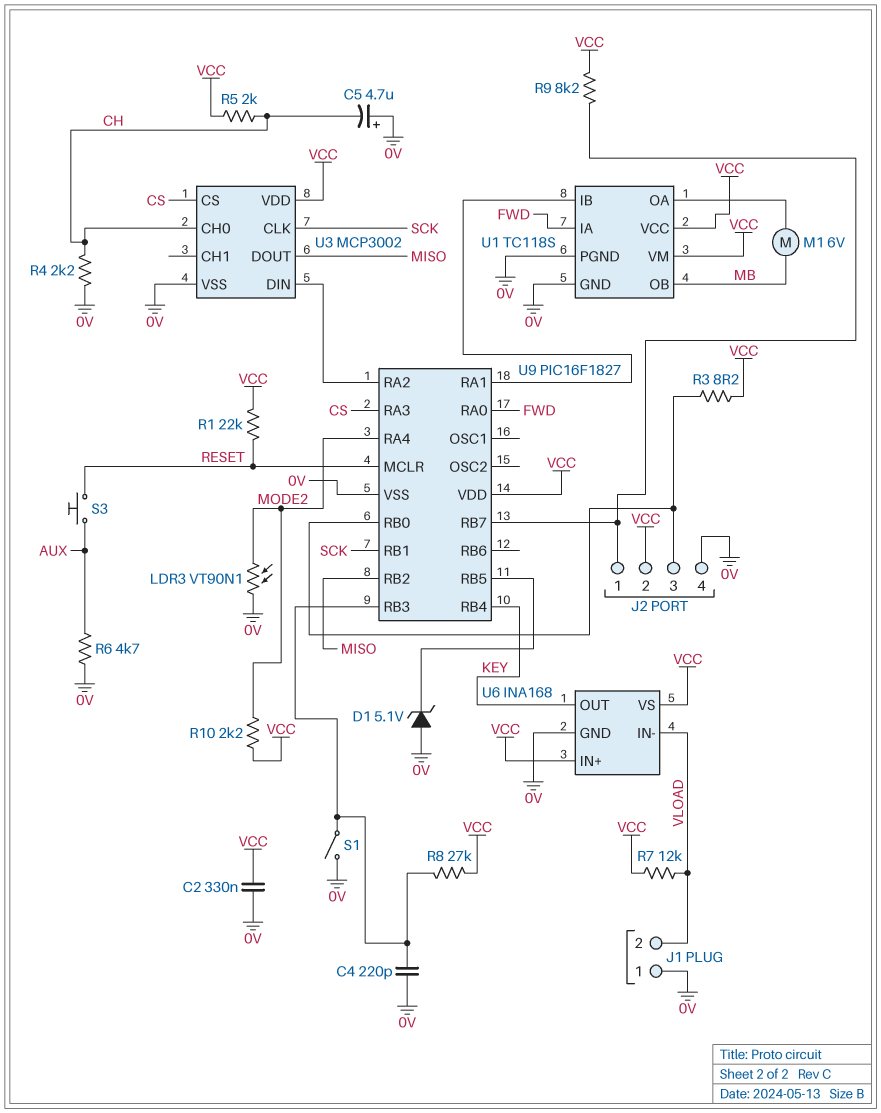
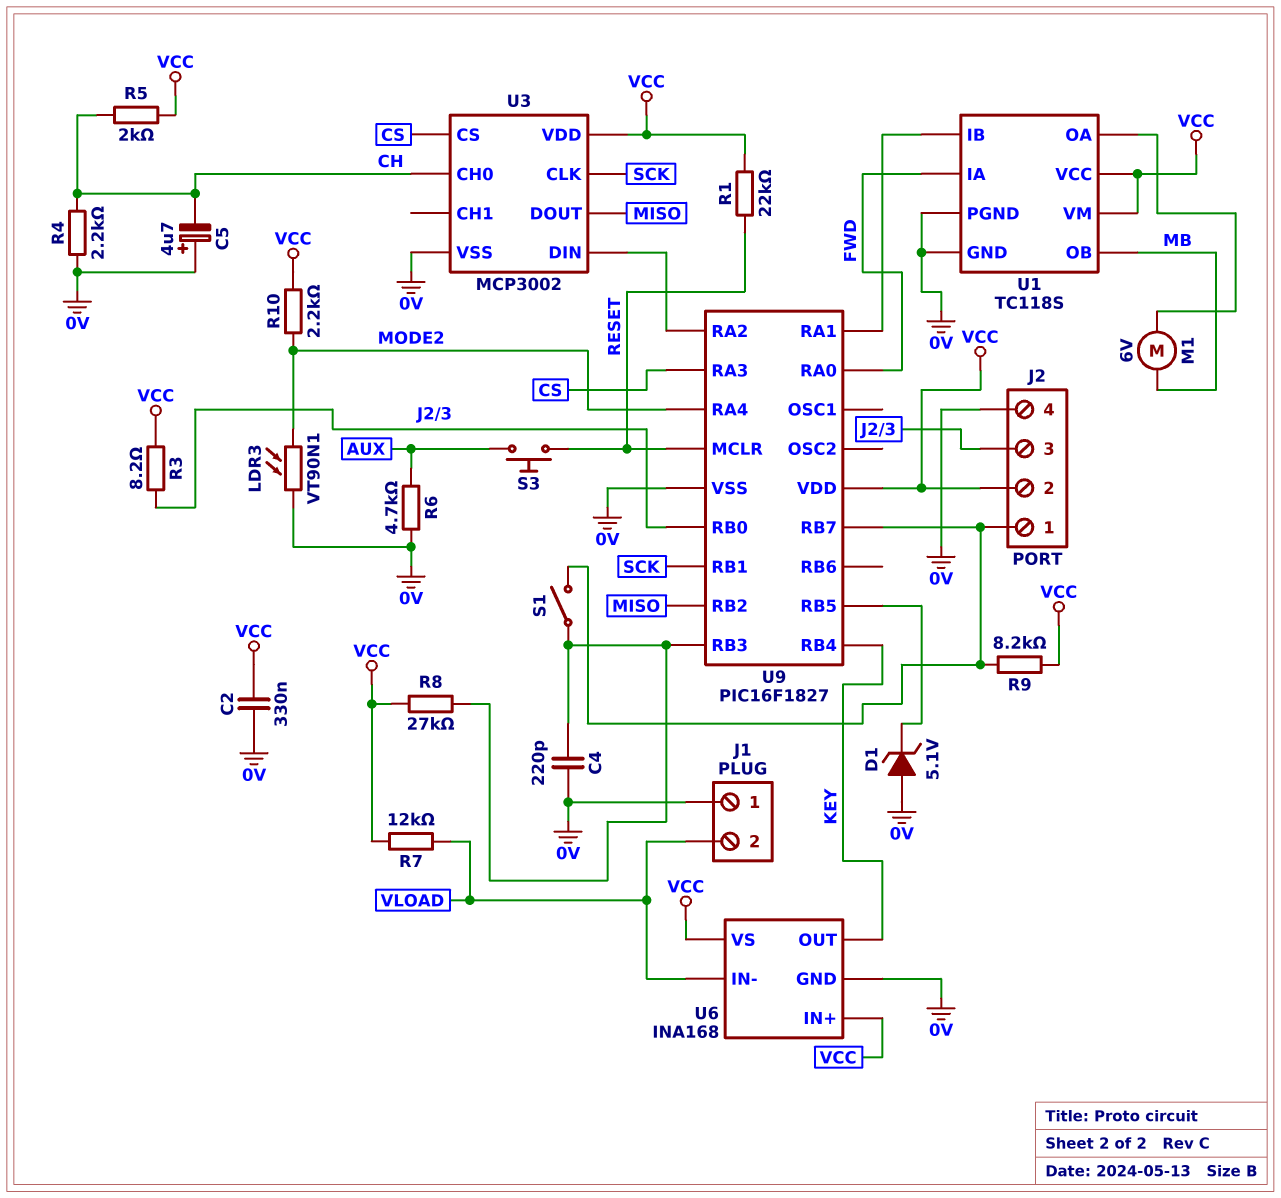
S1: switch (0V, U9/RB3) -> switch (J2/1, U9/RB3)

